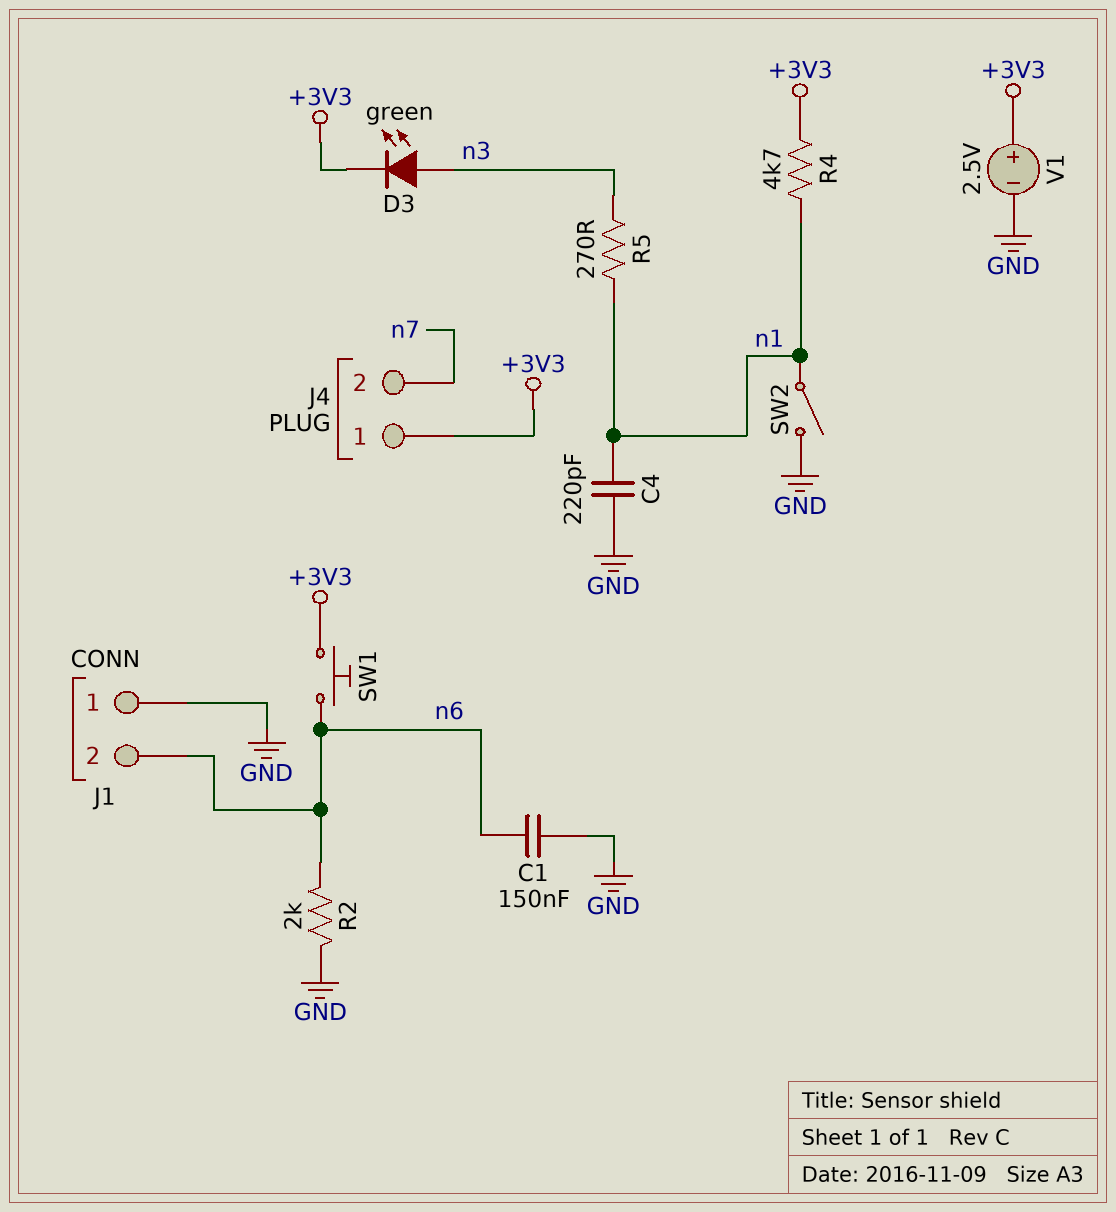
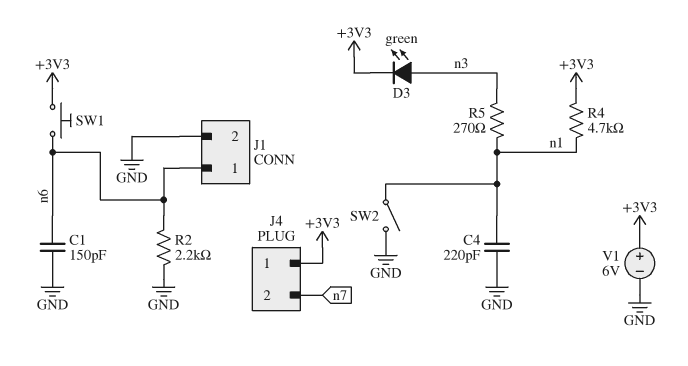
C1: 150nF (GND, n6) -> 150pF (GND, n6)
J1 pin 1: GND -> n6
J1 pin 2: n6 -> GND
R2: 2k (GND, n6) -> 2.2k (GND, n6)
V1: 2.5V (plus +3V3, minus GND) -> 6V (plus +3V3, minus GND)

